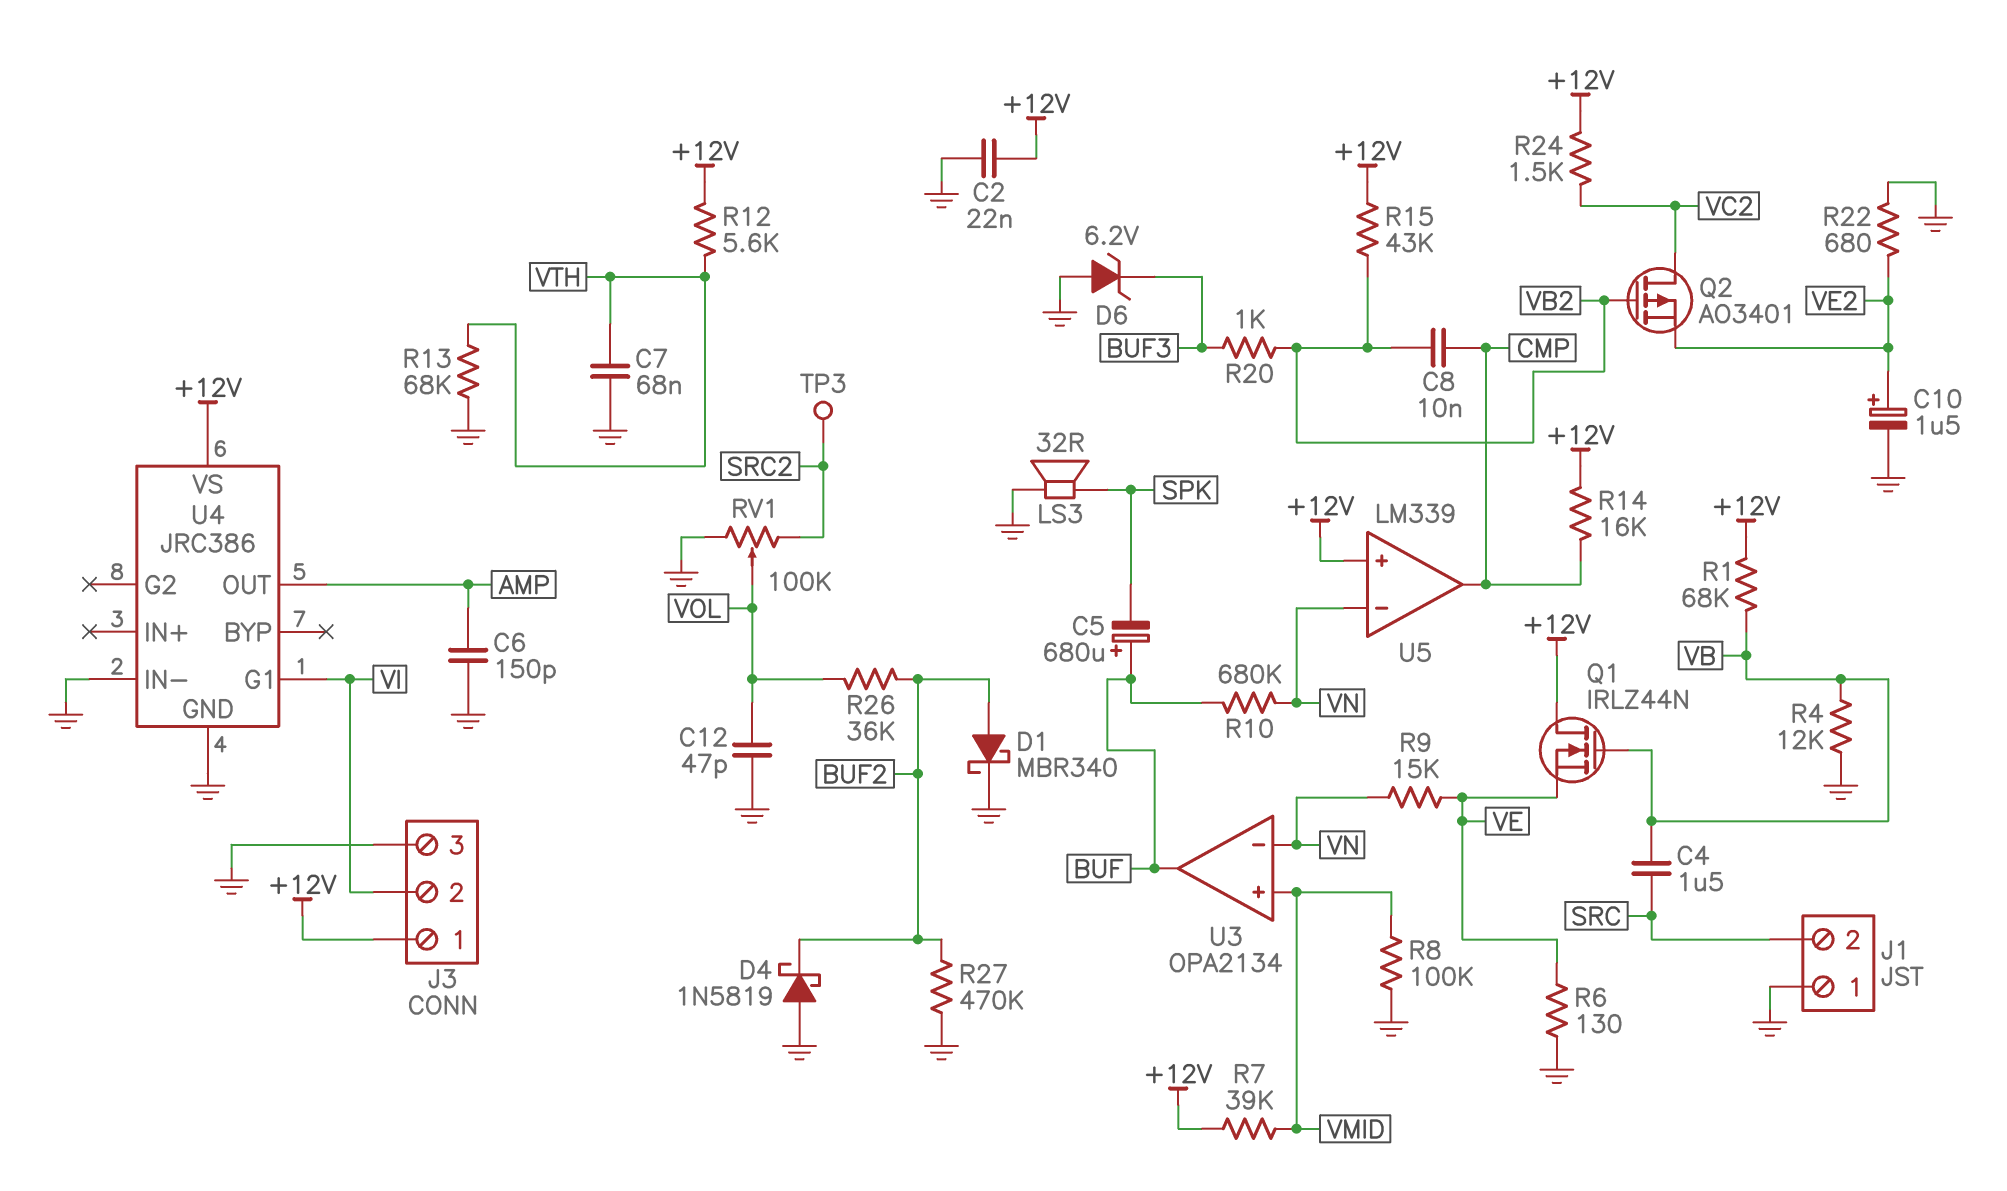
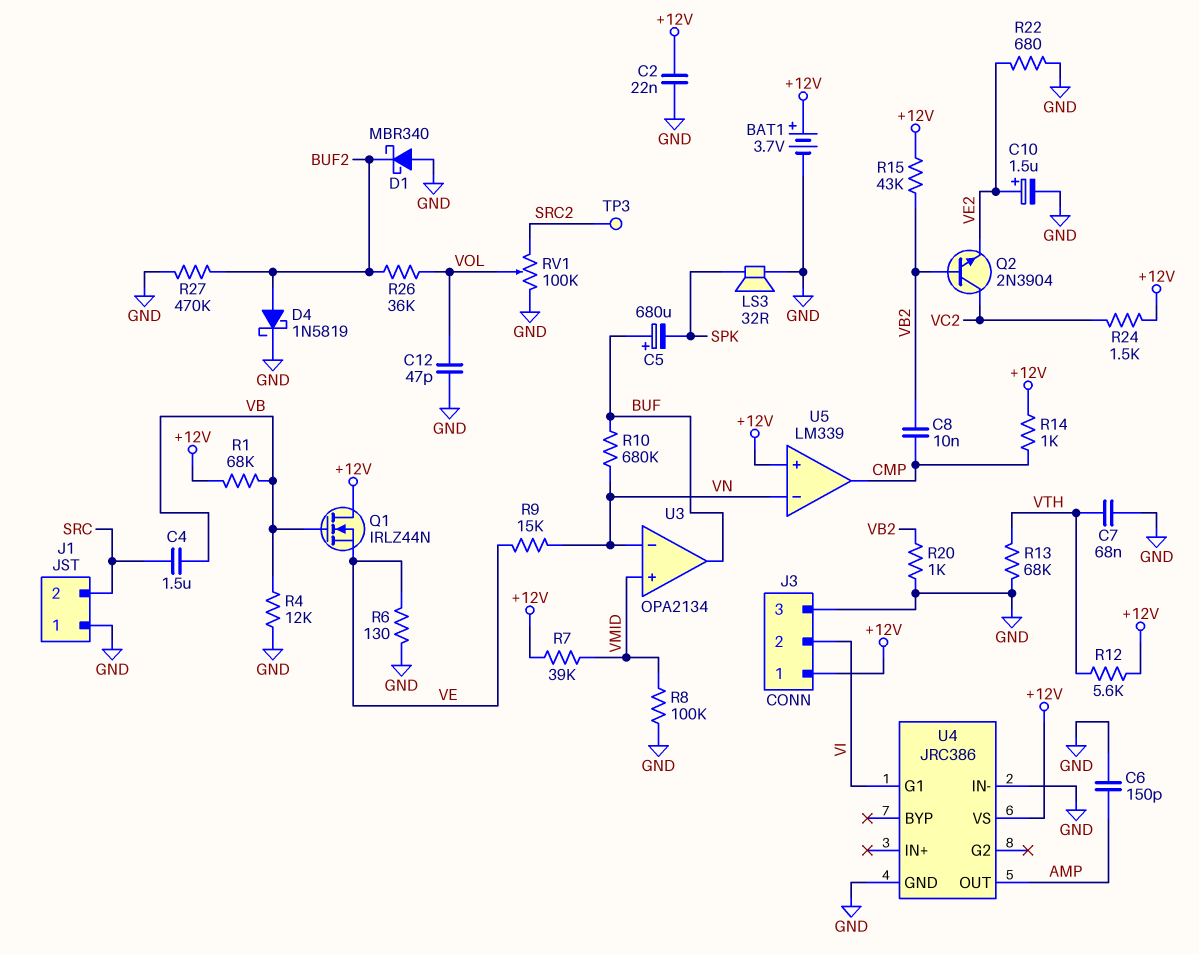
BAT1: none -> 3.7V (plus +12V, minus GND)
D1: schottky MBR340 (A BUF2, K GND) -> schottky MBR340 (A GND, K BUF2)
D4: schottky 1N5819 (A GND, K BUF2) -> schottky 1N5819 (A BUF2, K GND)
D6: zener 6.2V (A GND, K BUF3) -> none
Q2: PMOS AO3401 (G VB2, D VC2, S VE2) -> NPN 2N3904 (B VB2, C VC2, E VE2)
R14: 16k (+12V, CMP) -> 1k (+12V, CMP)
R20: 1k (BUF3, VB2) -> 1k (GND, VB2)

